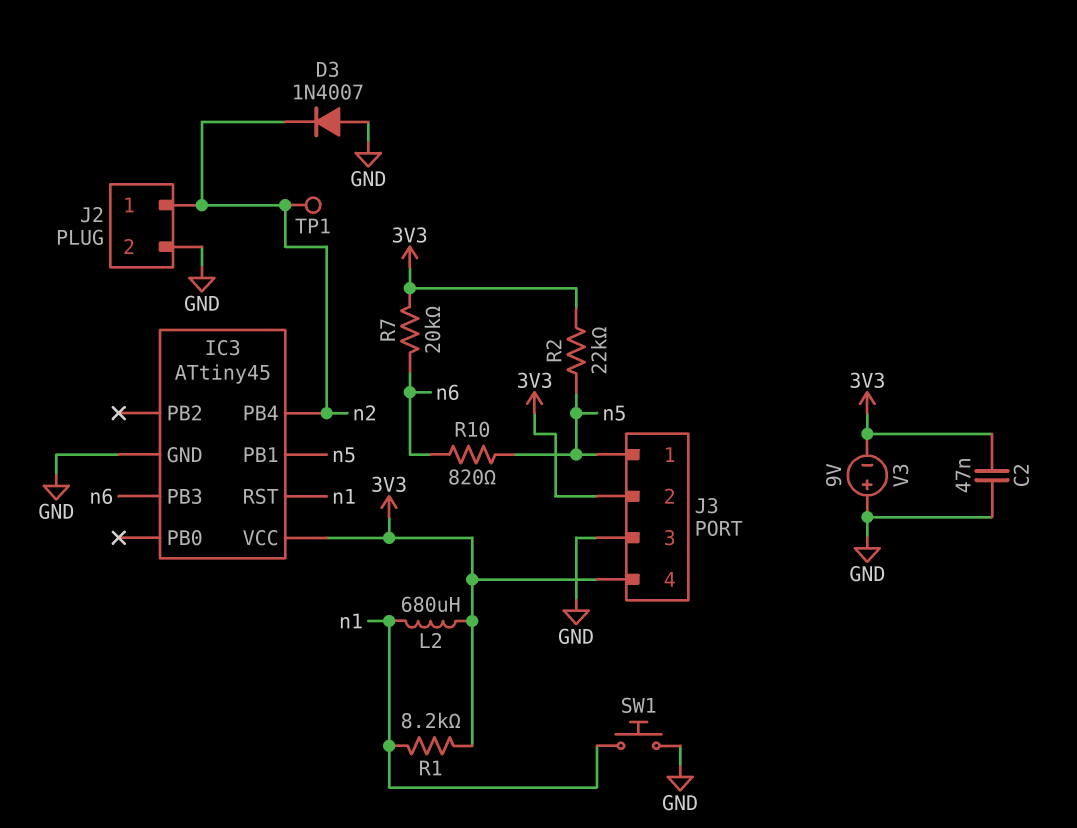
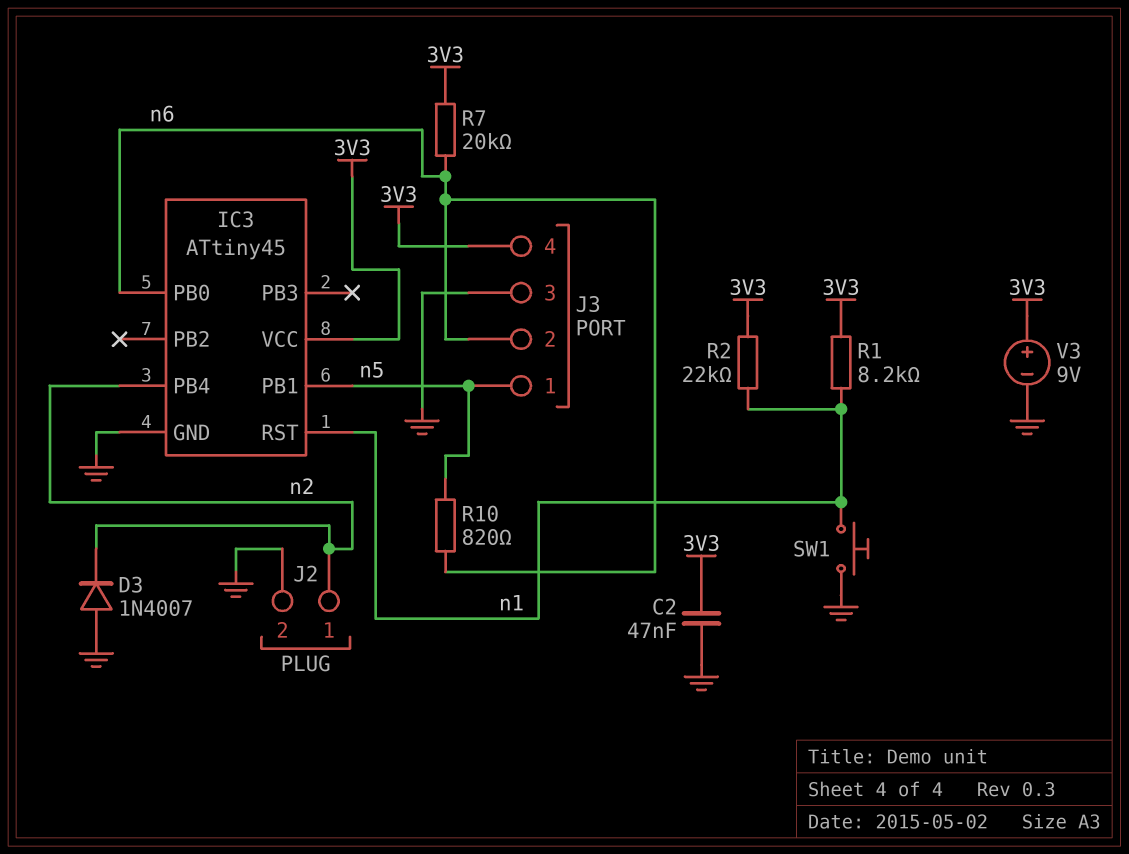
IC3 pin PB0: none -> n6
IC3 pin PB3: n6 -> none
J3 pin 2: 3V3 -> n6
L2: 680uH (3V3, n1) -> none
R2: 22k (3V3, n5) -> 22k (3V3, n1)
TP1: test point (n2) -> none
V3: 9V (plus GND, minus 3V3) -> 9V (plus 3V3, minus GND)

